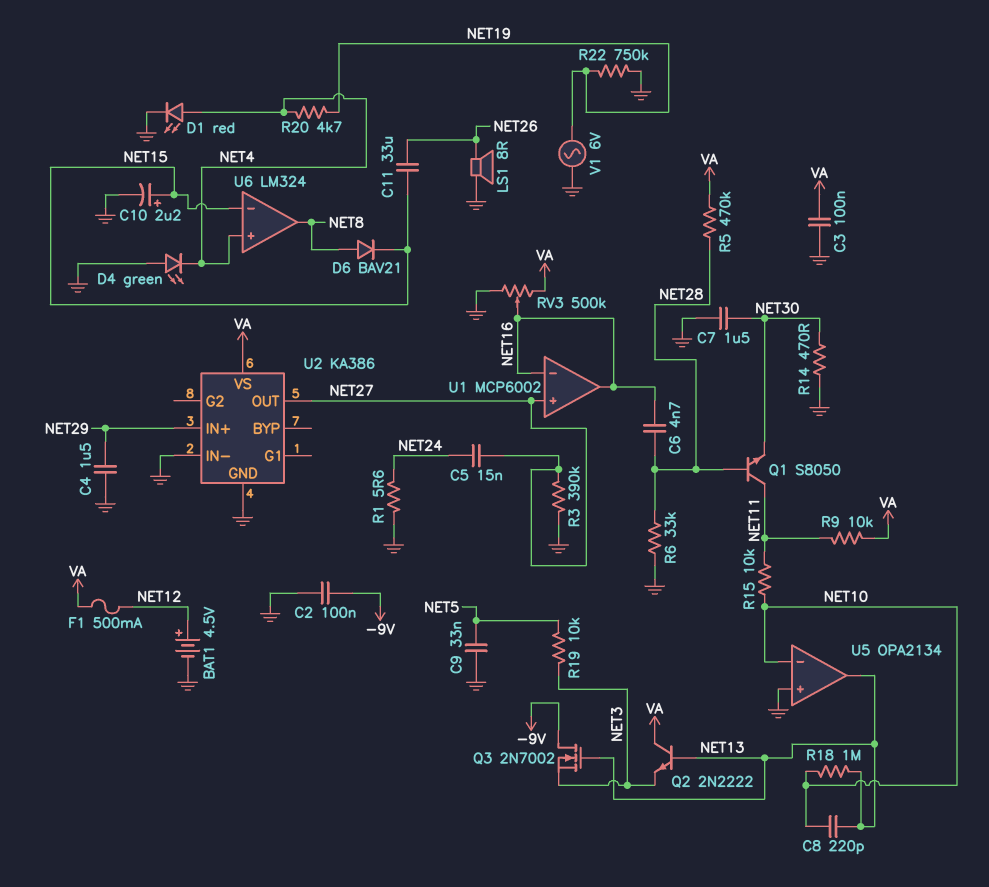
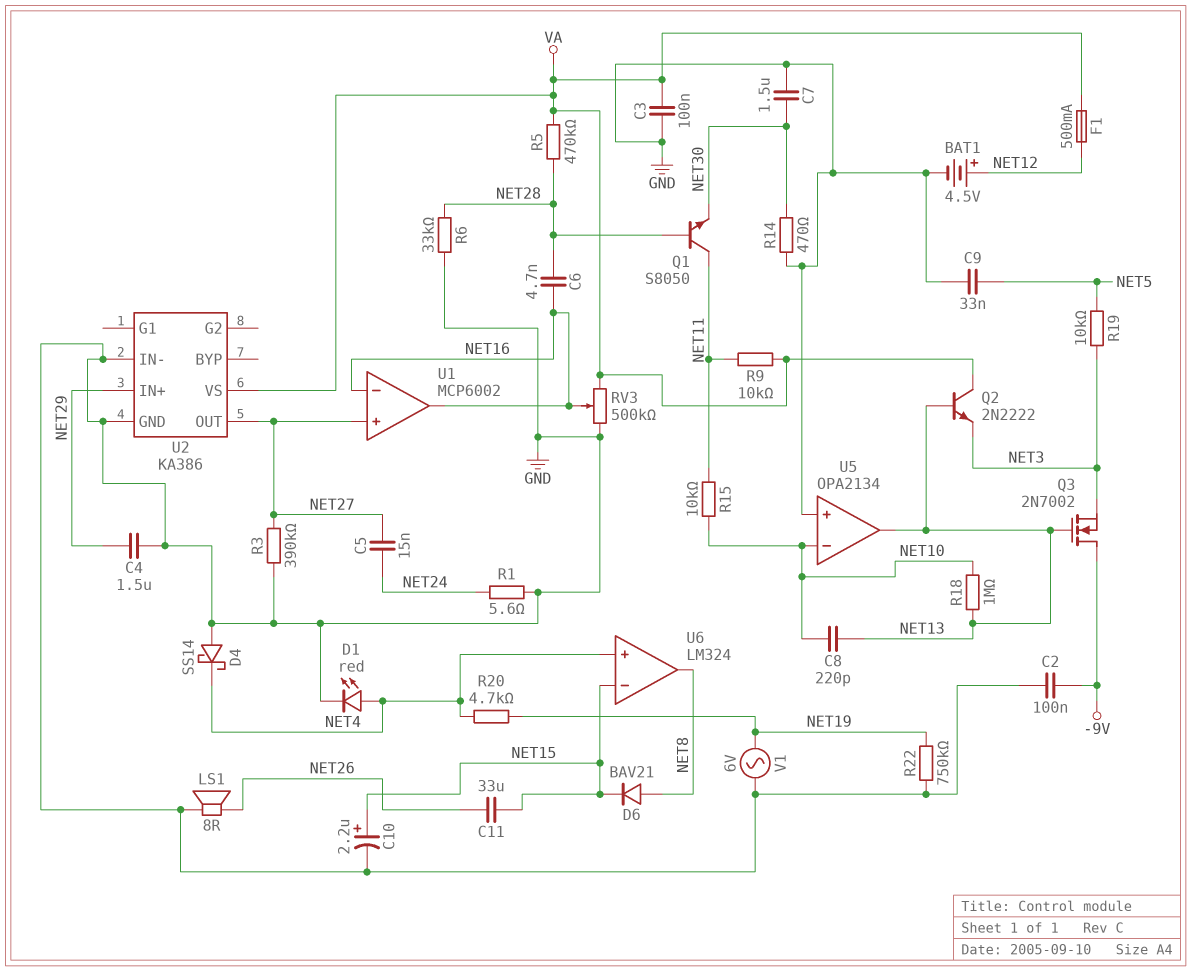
D4: LED green (A GND, K NET4) -> schottky SS14 (A GND, K NET4)

